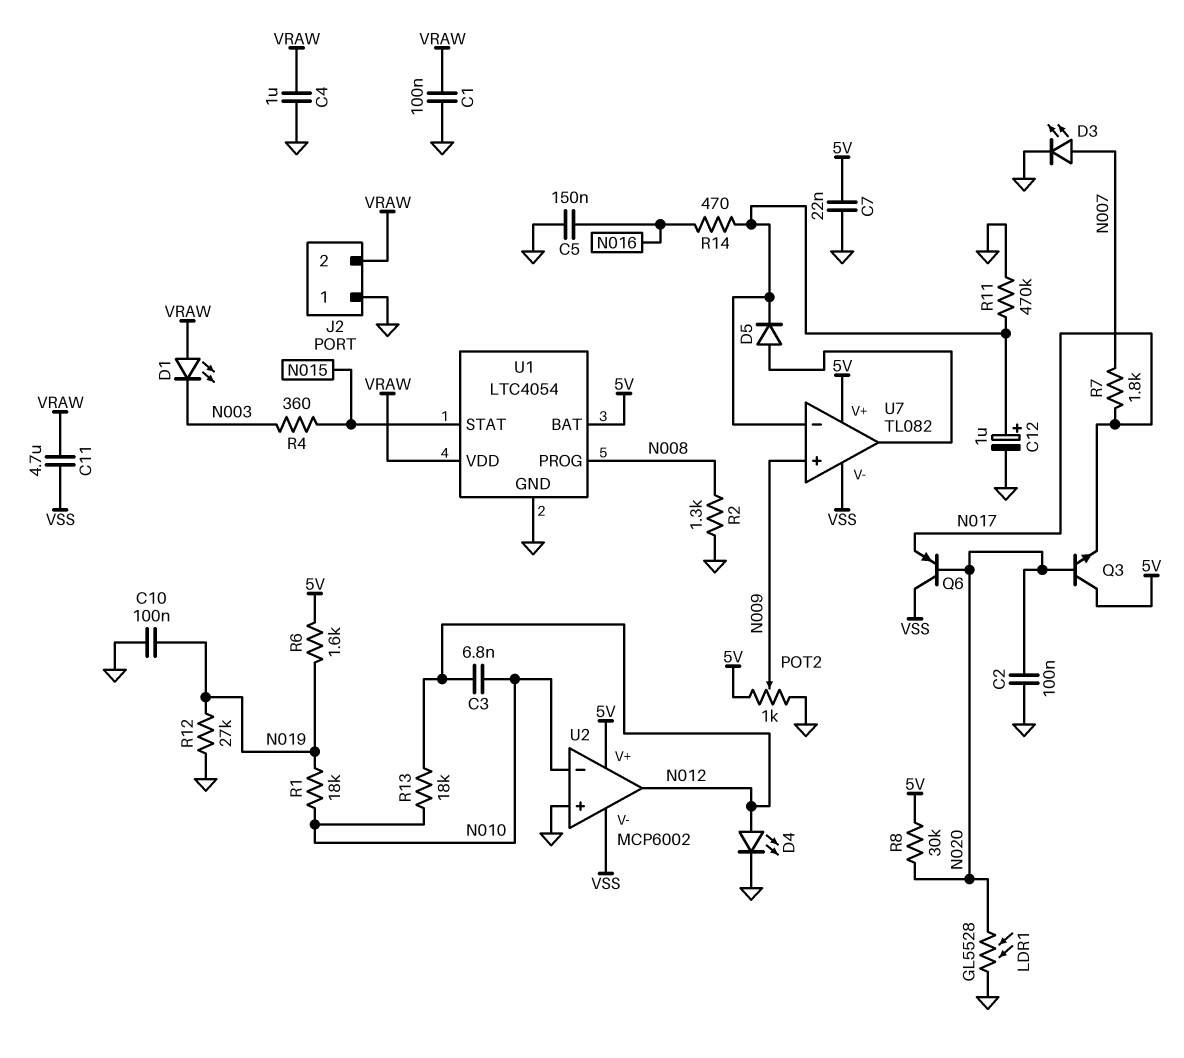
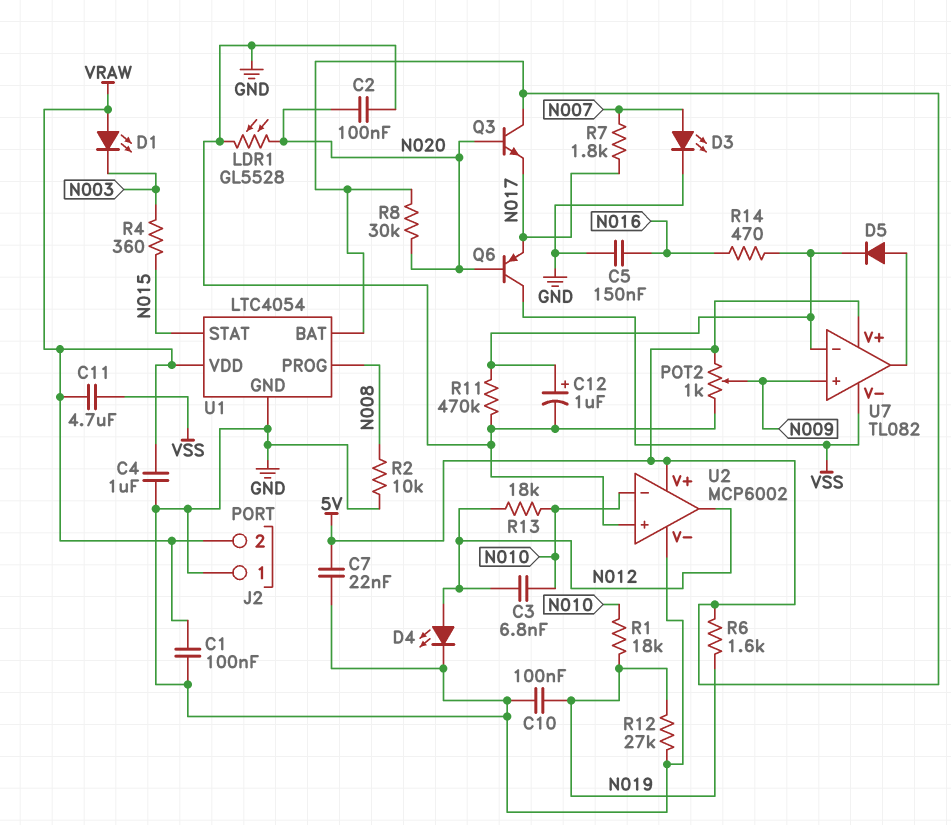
R2: 1.3k (GND, N008) -> 10k (GND, N008)
U2 pin V-: VSS -> GND

